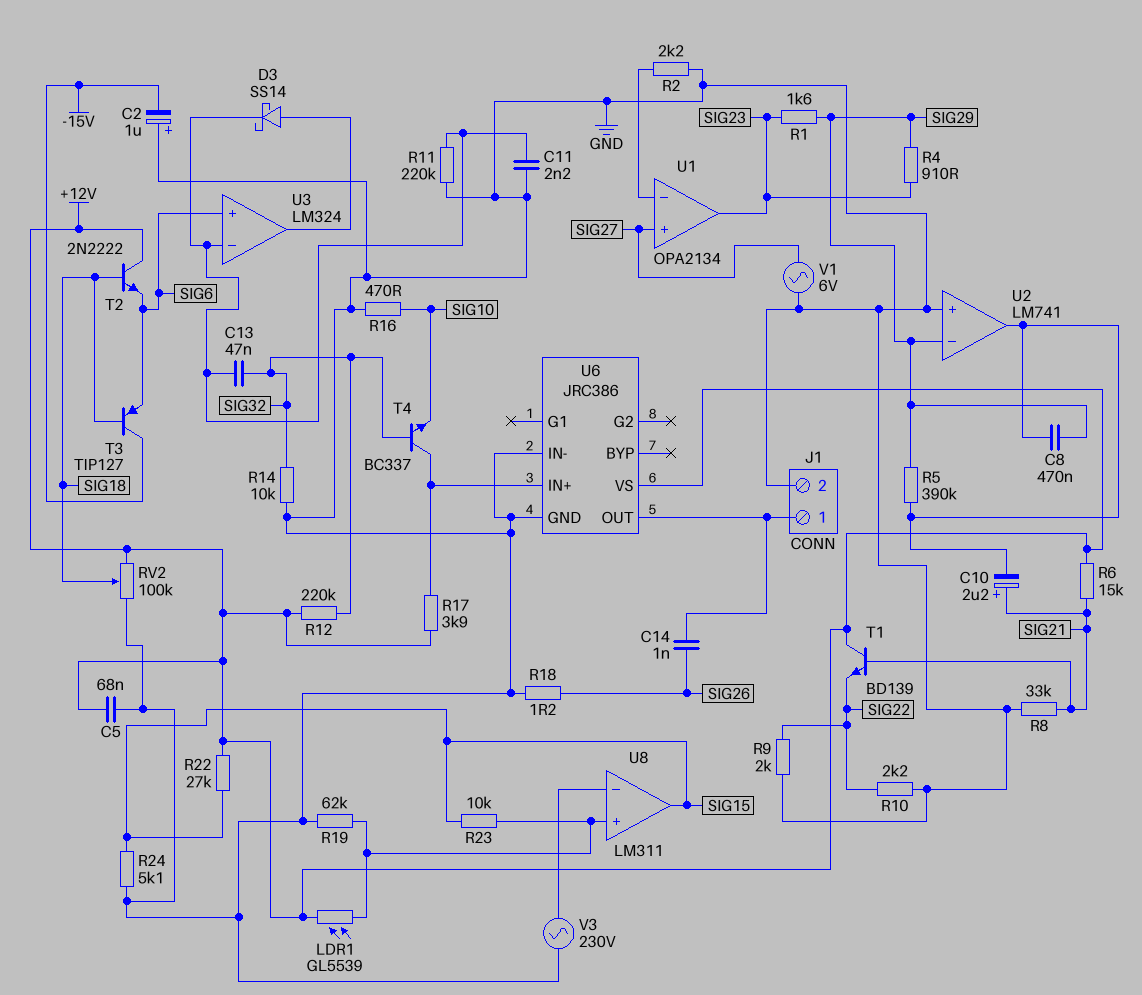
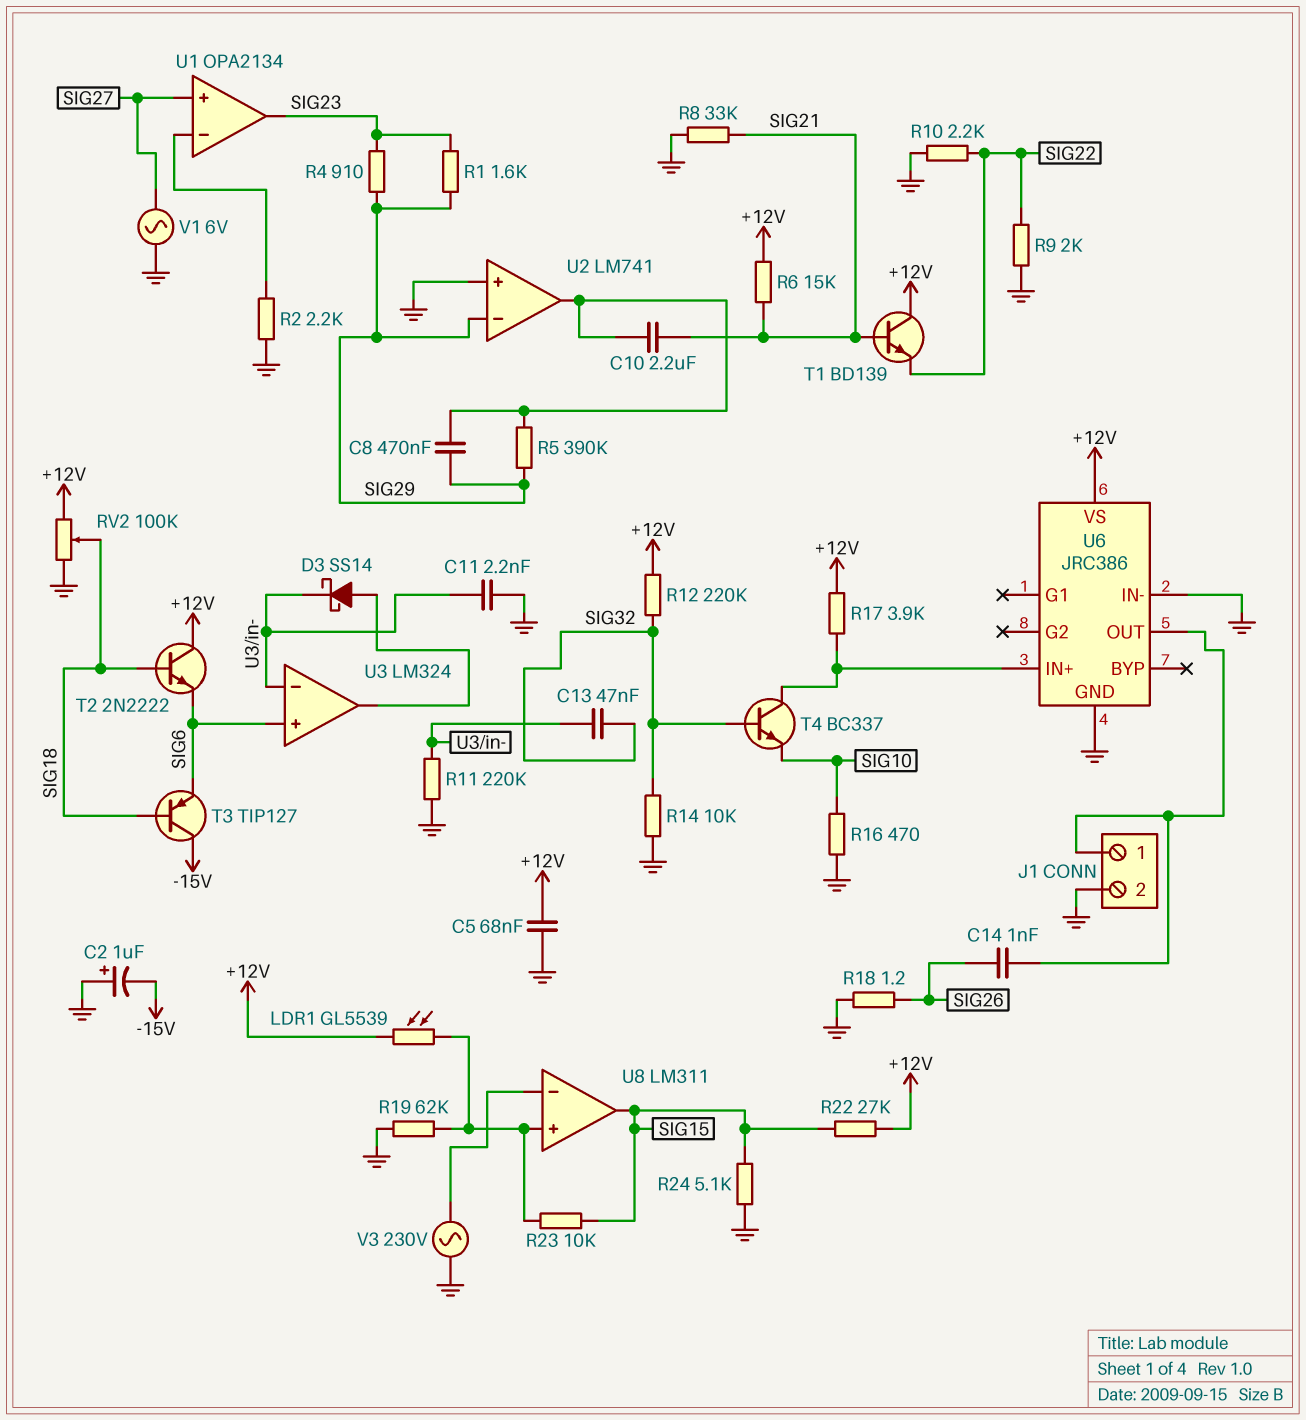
C10: 2.2uF (plus SIG21, minus U2/out) -> 2.2uF (SIG21, U2/out)

